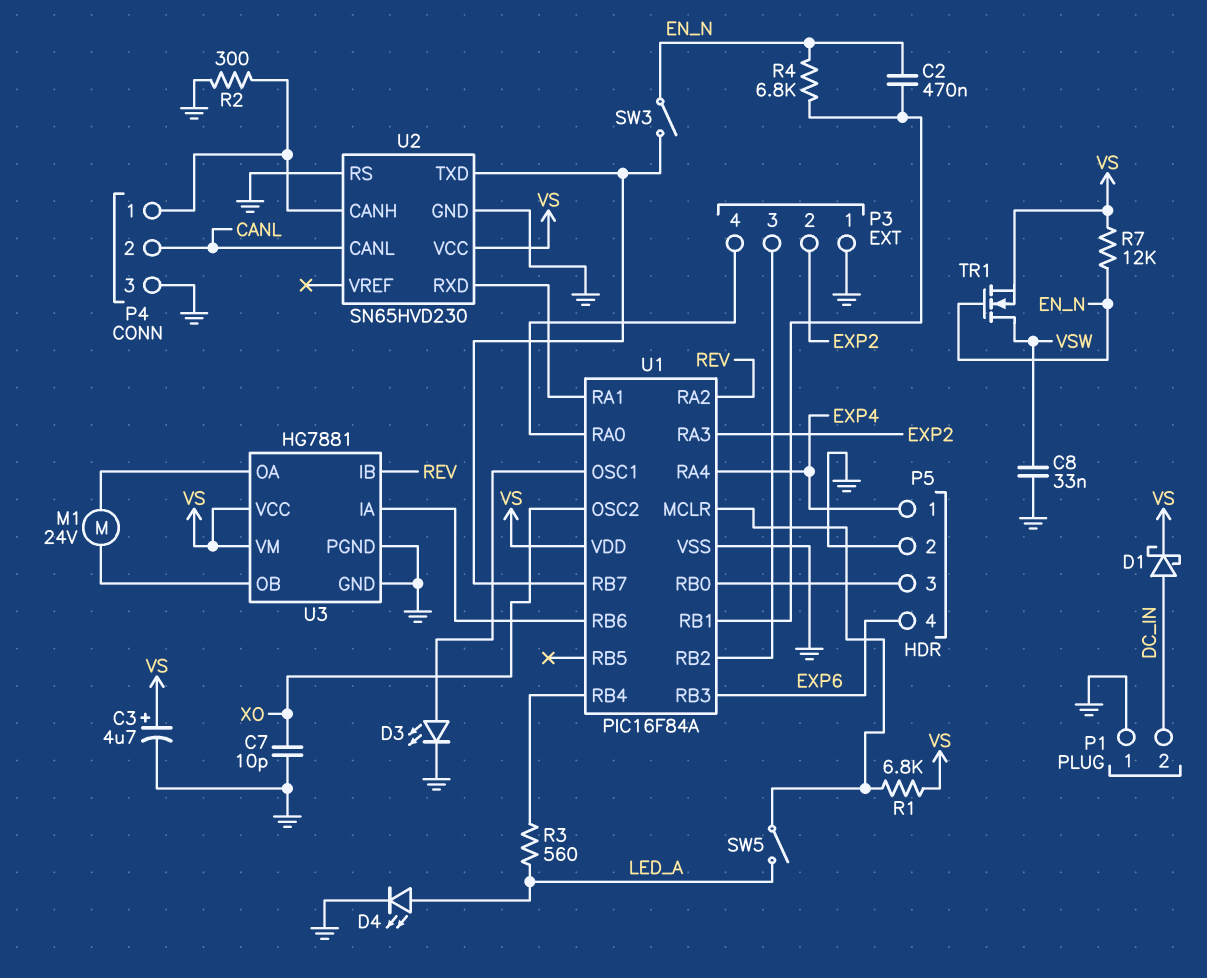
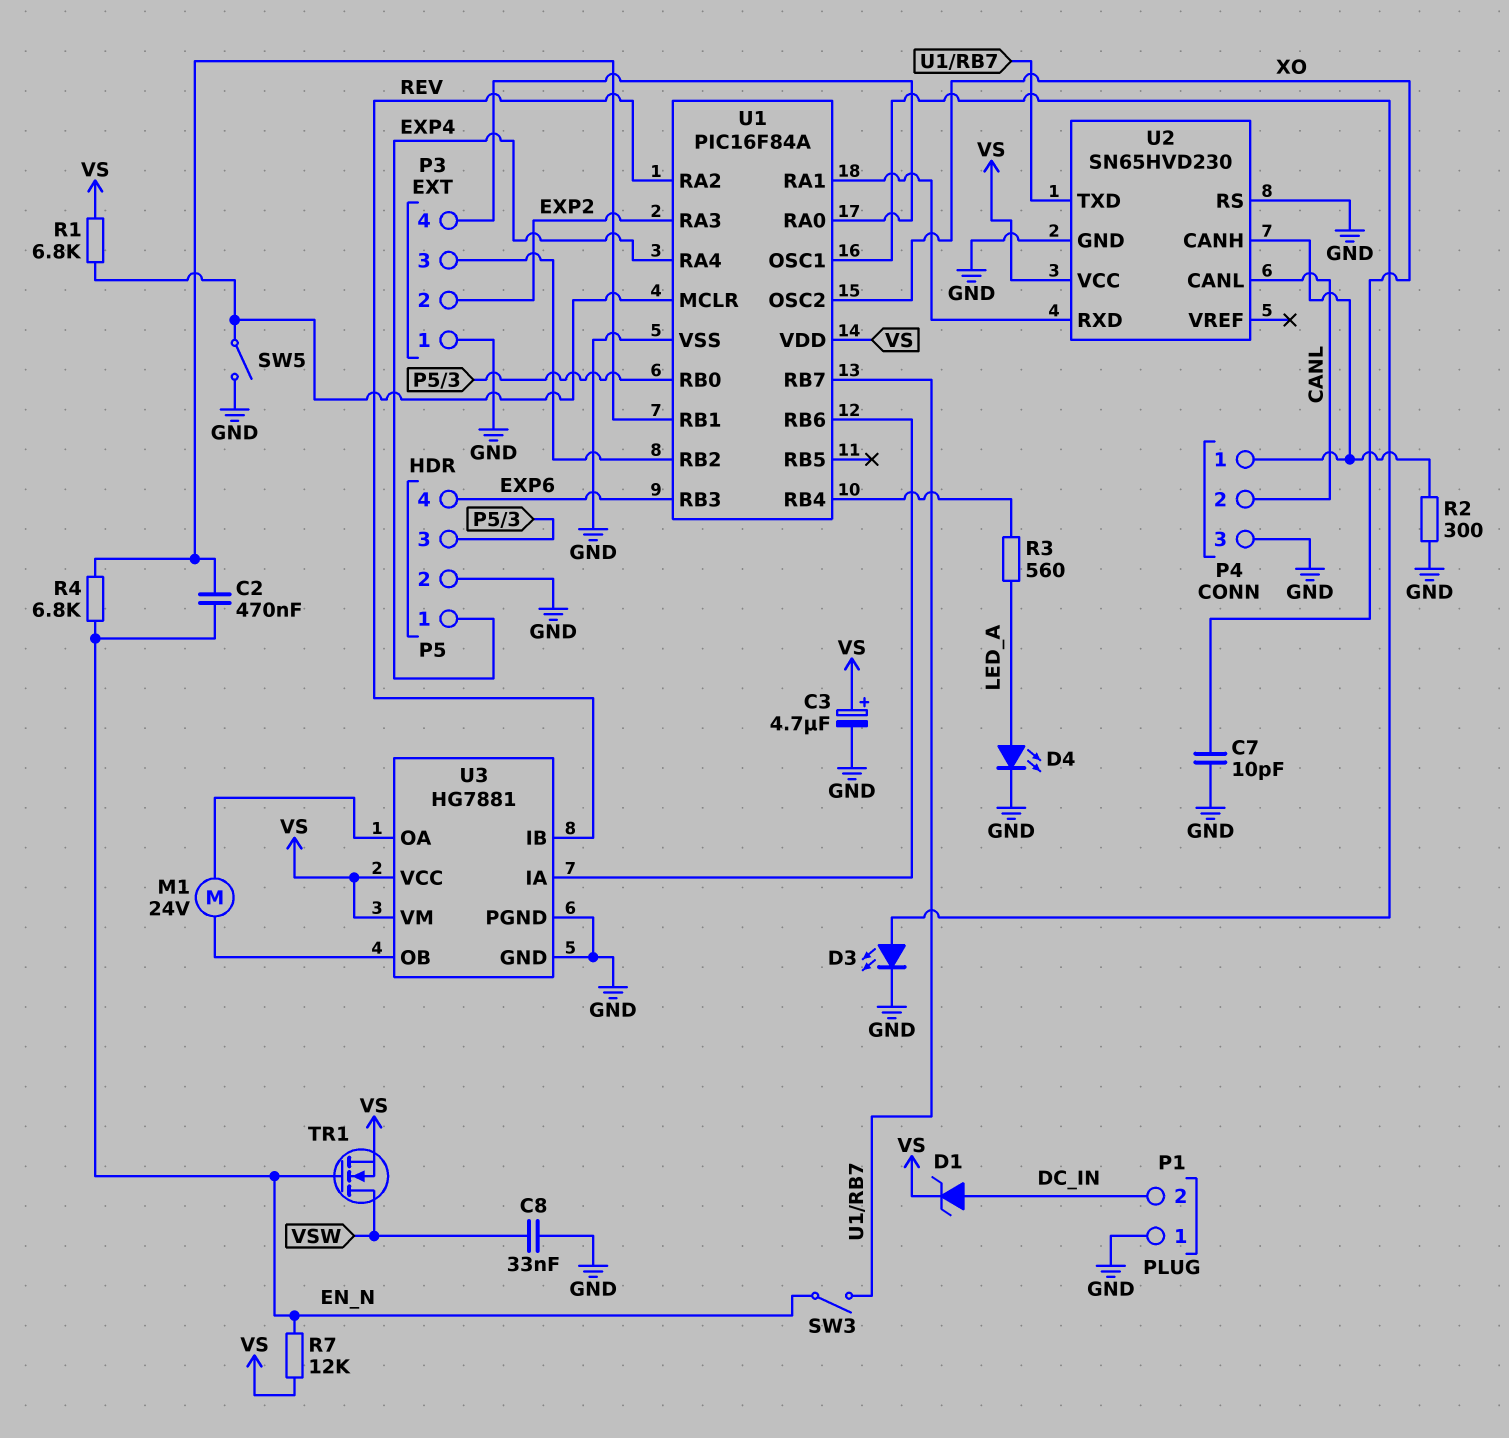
D1: schottky (A DC_IN, K VS) -> zener (A DC_IN, K VS)
SW5: switch (LED_A, U1/MCLR) -> switch (GND, U1/MCLR)

